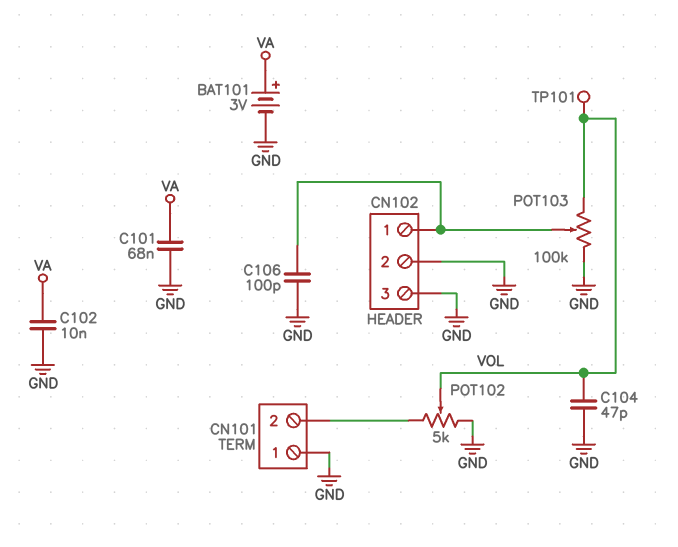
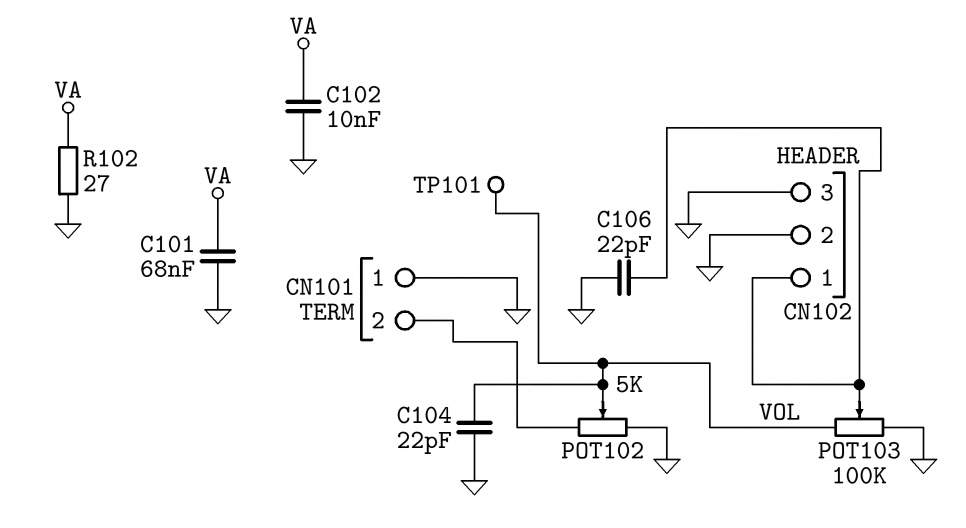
BAT101: 3V (plus VA, minus GND) -> none
C104: 47pF (GND, VOL) -> 22pF (GND, VOL)
C106: 100pF (CN102/1, GND) -> 22pF (CN102/1, GND)
R102: none -> 27 (GND, VA)

